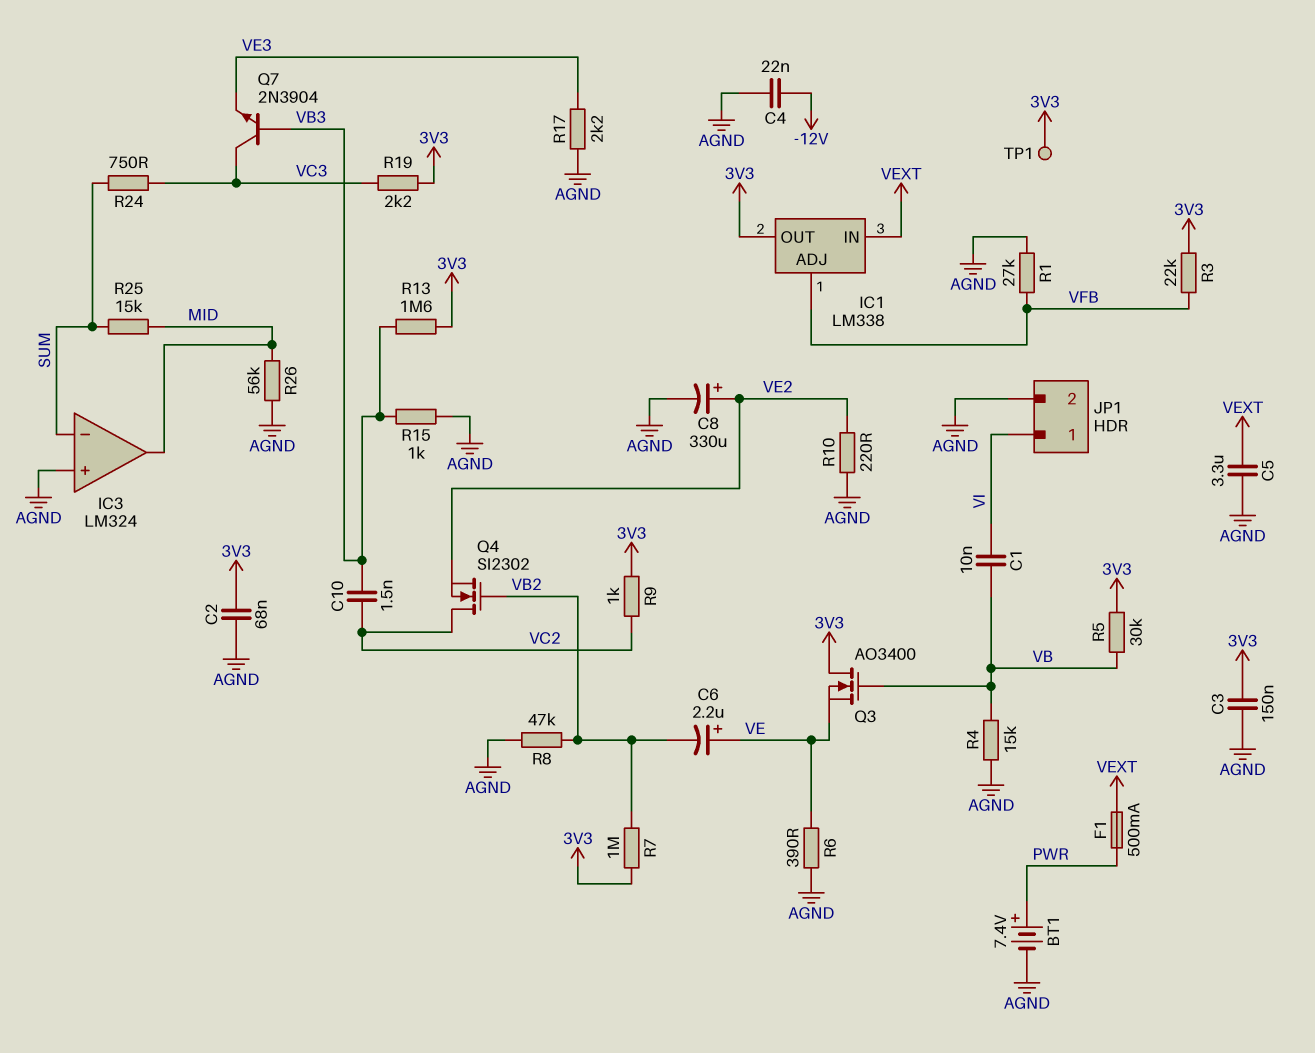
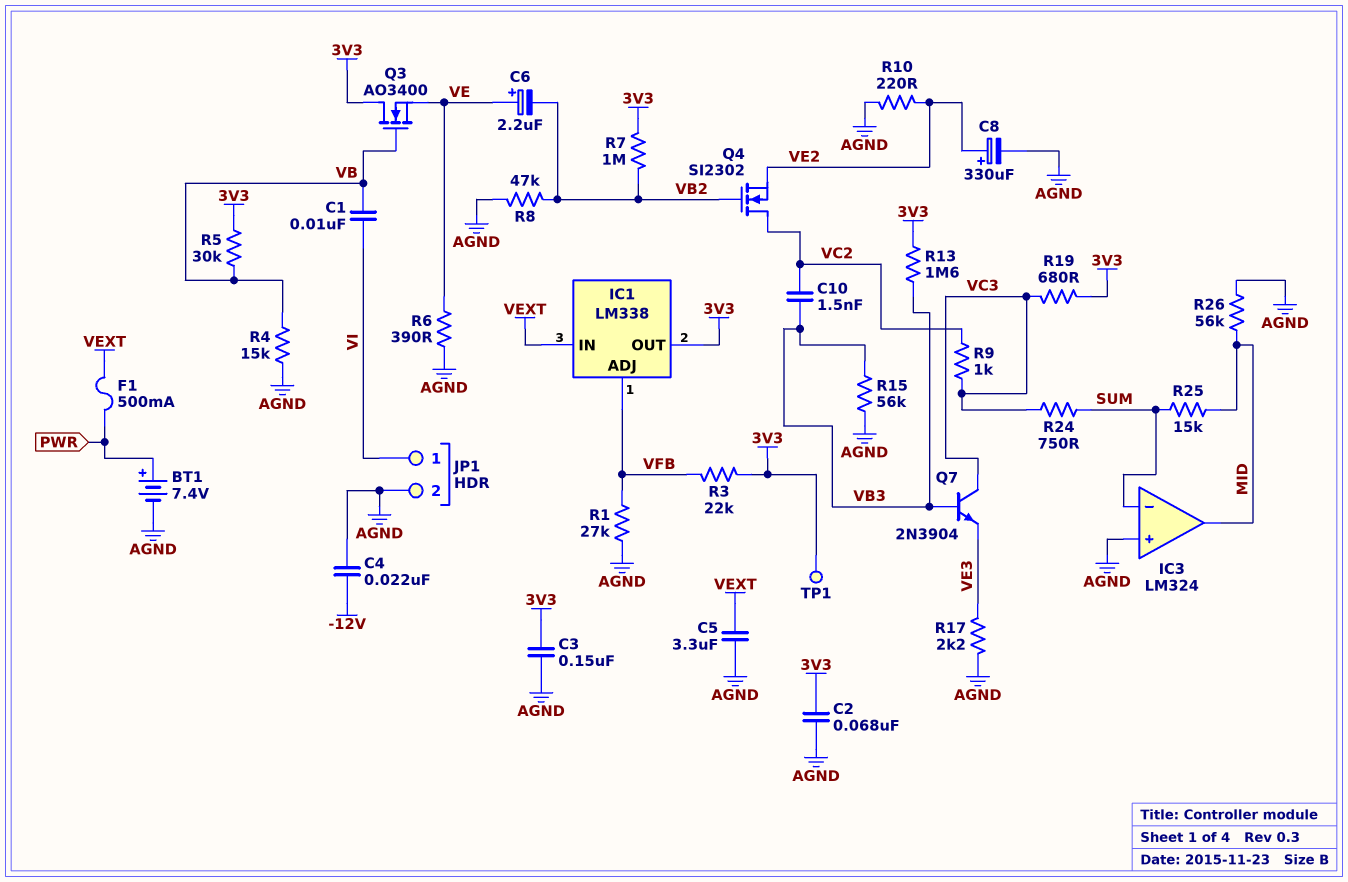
R9: 1k (3V3, VC2) -> 1k (VC2, VC3)
R15: 1k (AGND, VB3) -> 56k (AGND, VB3)
R19: 2.2k (3V3, VC3) -> 680 (3V3, VC3)

